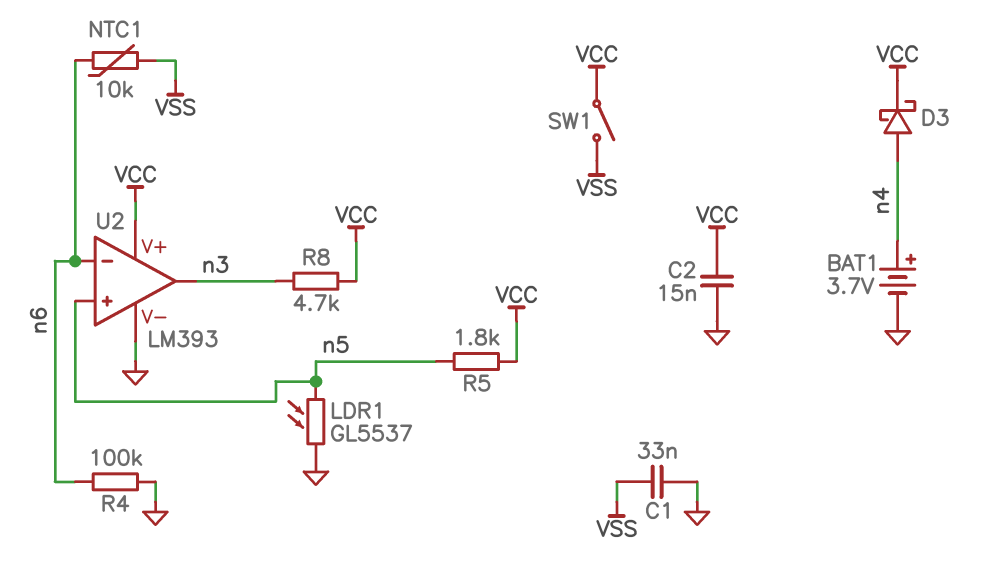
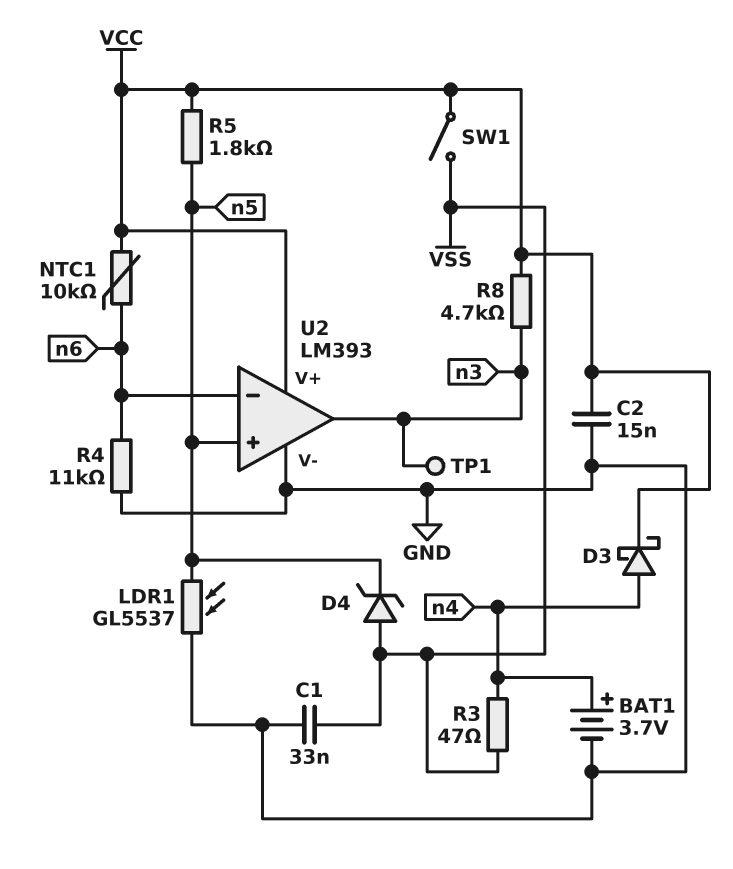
D4: none -> zener (A VSS, K n5)
NTC1: 10k (VSS, n6) -> 10k (VCC, n6)
R3: none -> 47 (VSS, n4)
R4: 100k (GND, n6) -> 11k (GND, n6)
TP1: none -> test point (n3)

